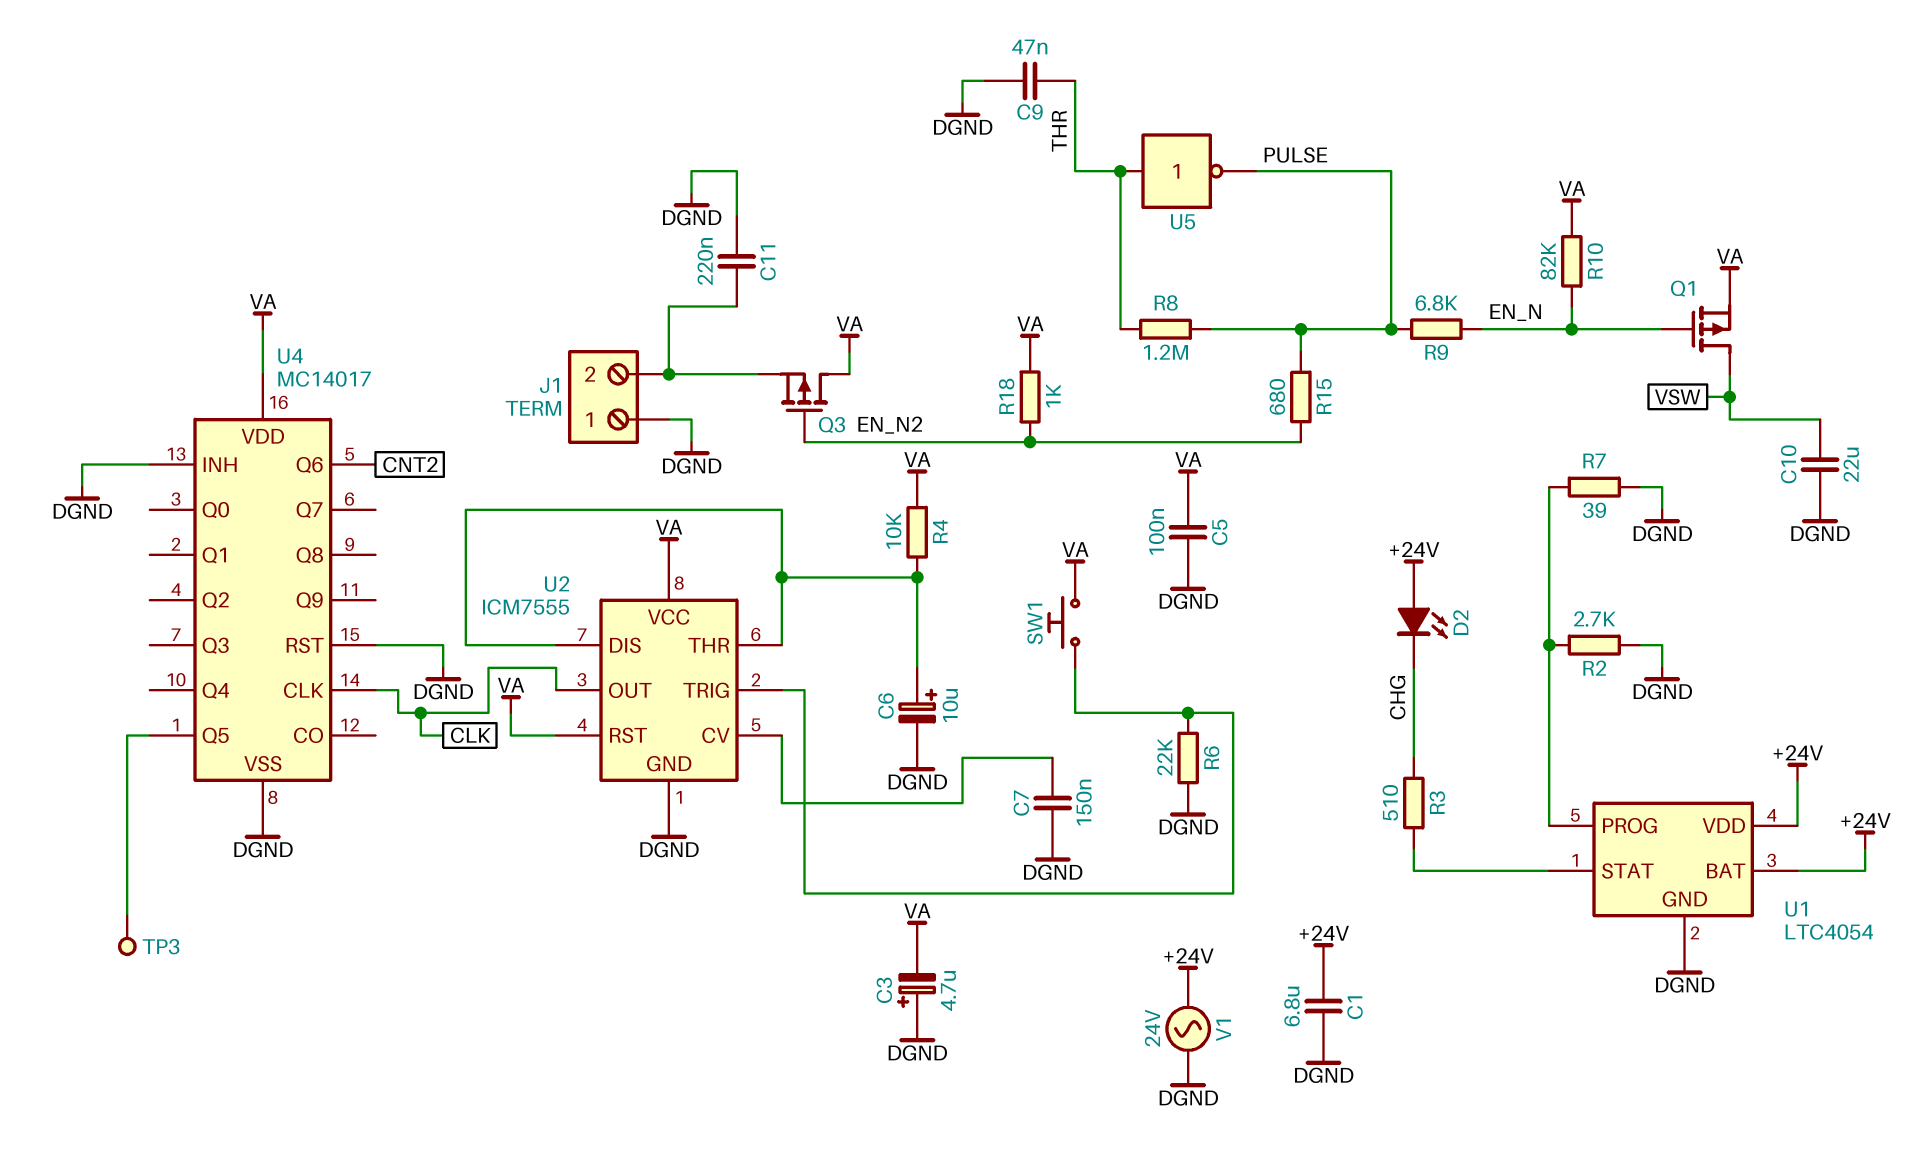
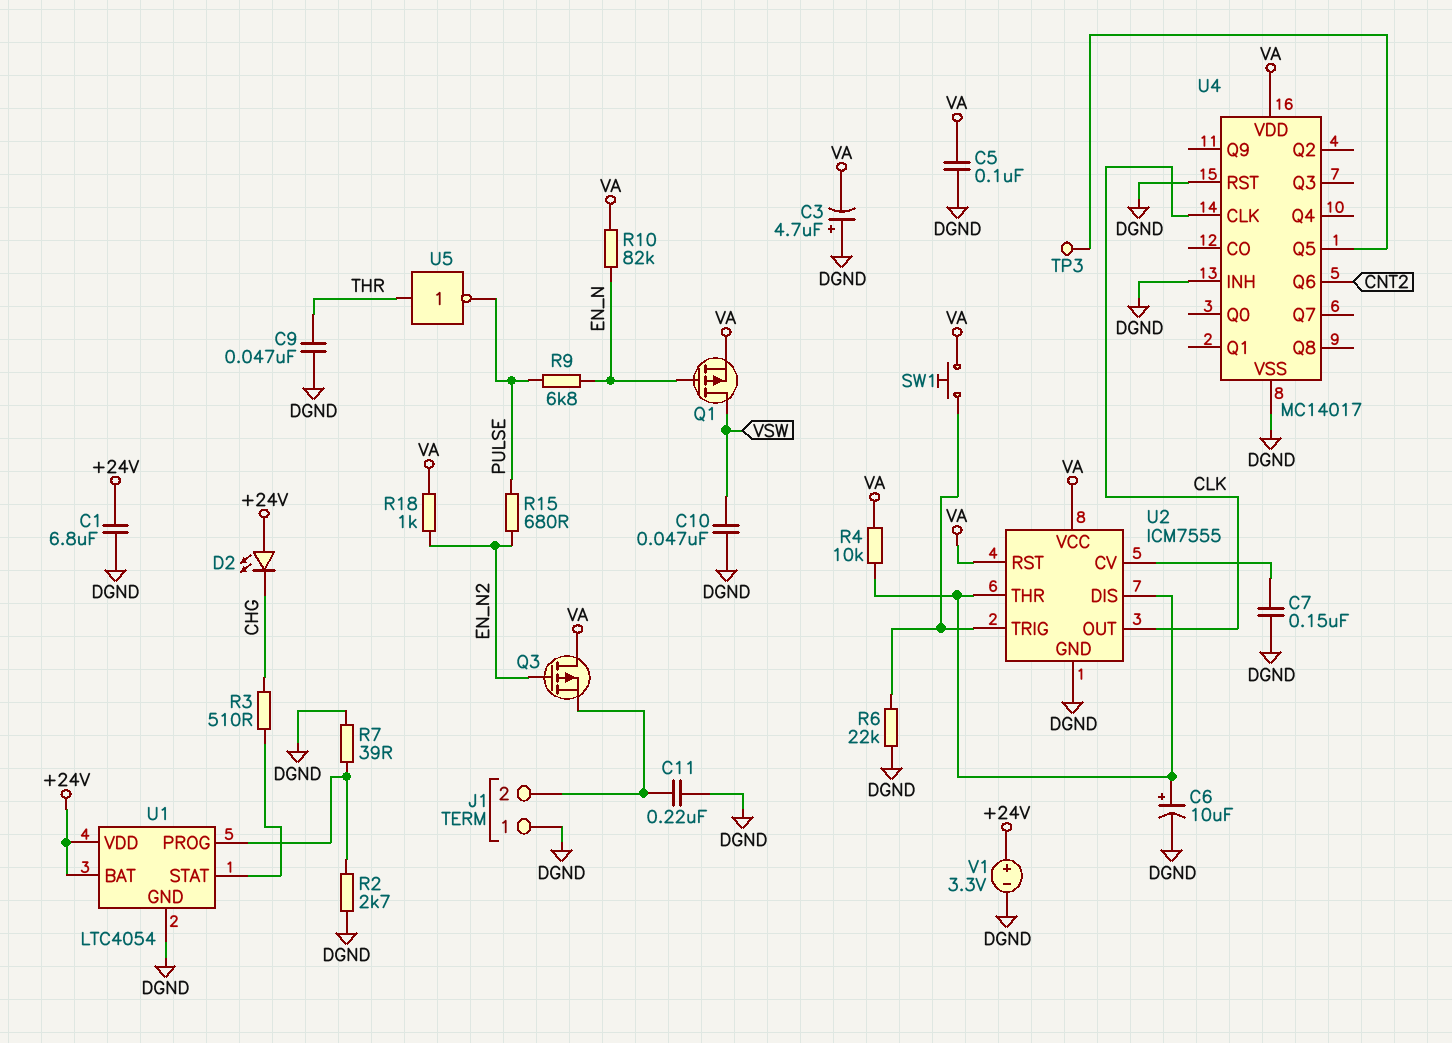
C10: 22uF (DGND, VSW) -> 47nF (DGND, VSW)
R8: 1.2M (PULSE, THR) -> none
V1: AC 24V (+24V, DGND) -> 3.3V (plus +24V, minus DGND)

